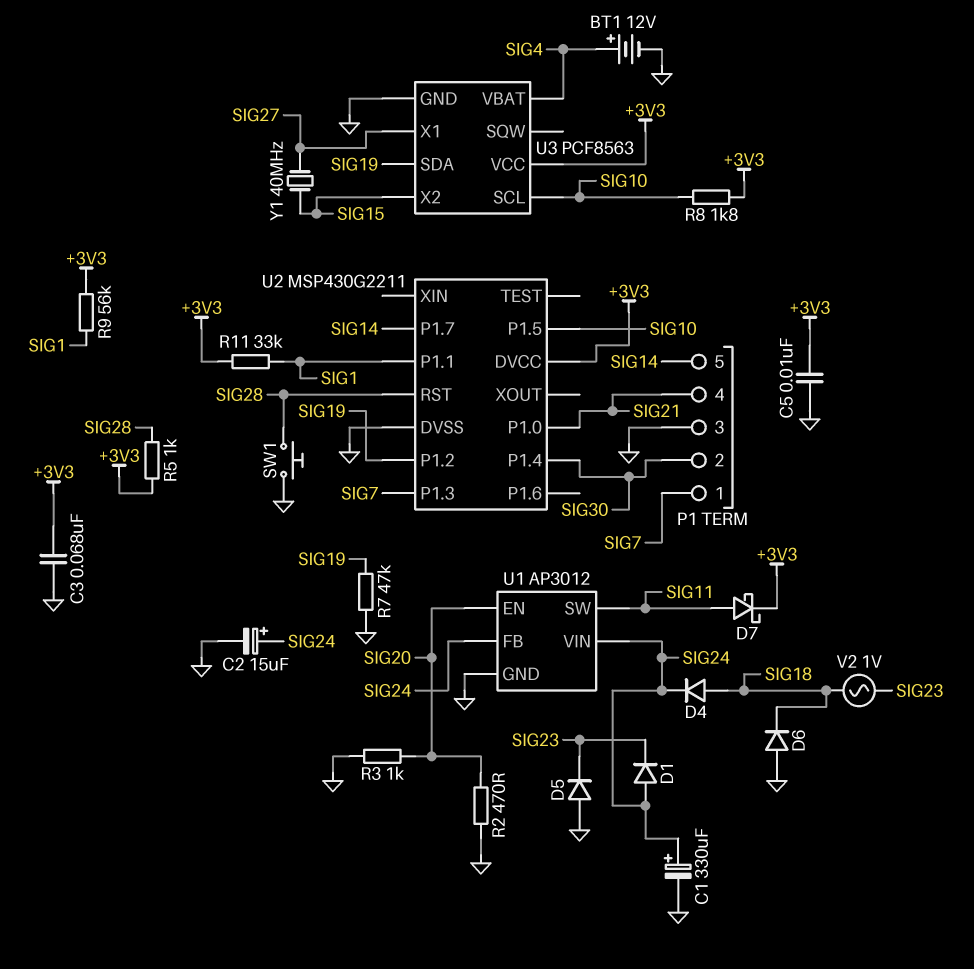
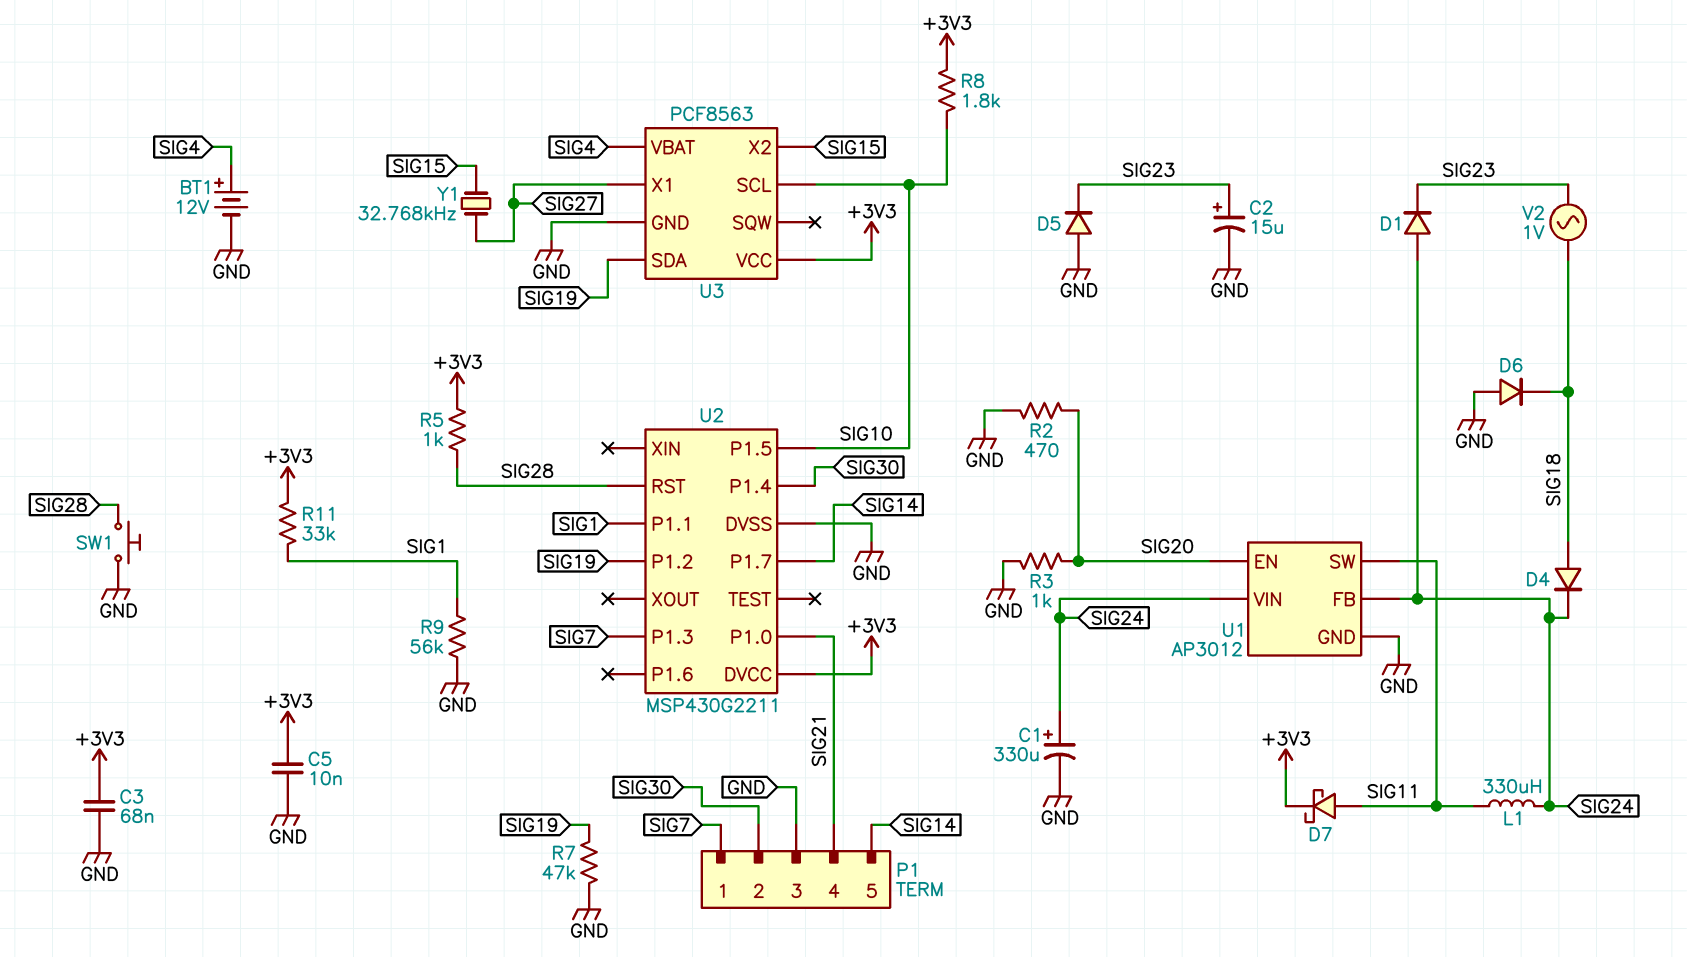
C2: 15uF (plus SIG24, minus GND) -> 15uF (plus SIG23, minus GND)
L1: none -> 330uH (SIG11, SIG24)
R9: 56k (+3V3, SIG1) -> 56k (GND, SIG1)
Y1: 40MHz (SIG15, SIG27) -> 32.768kHz (SIG15, SIG27)

